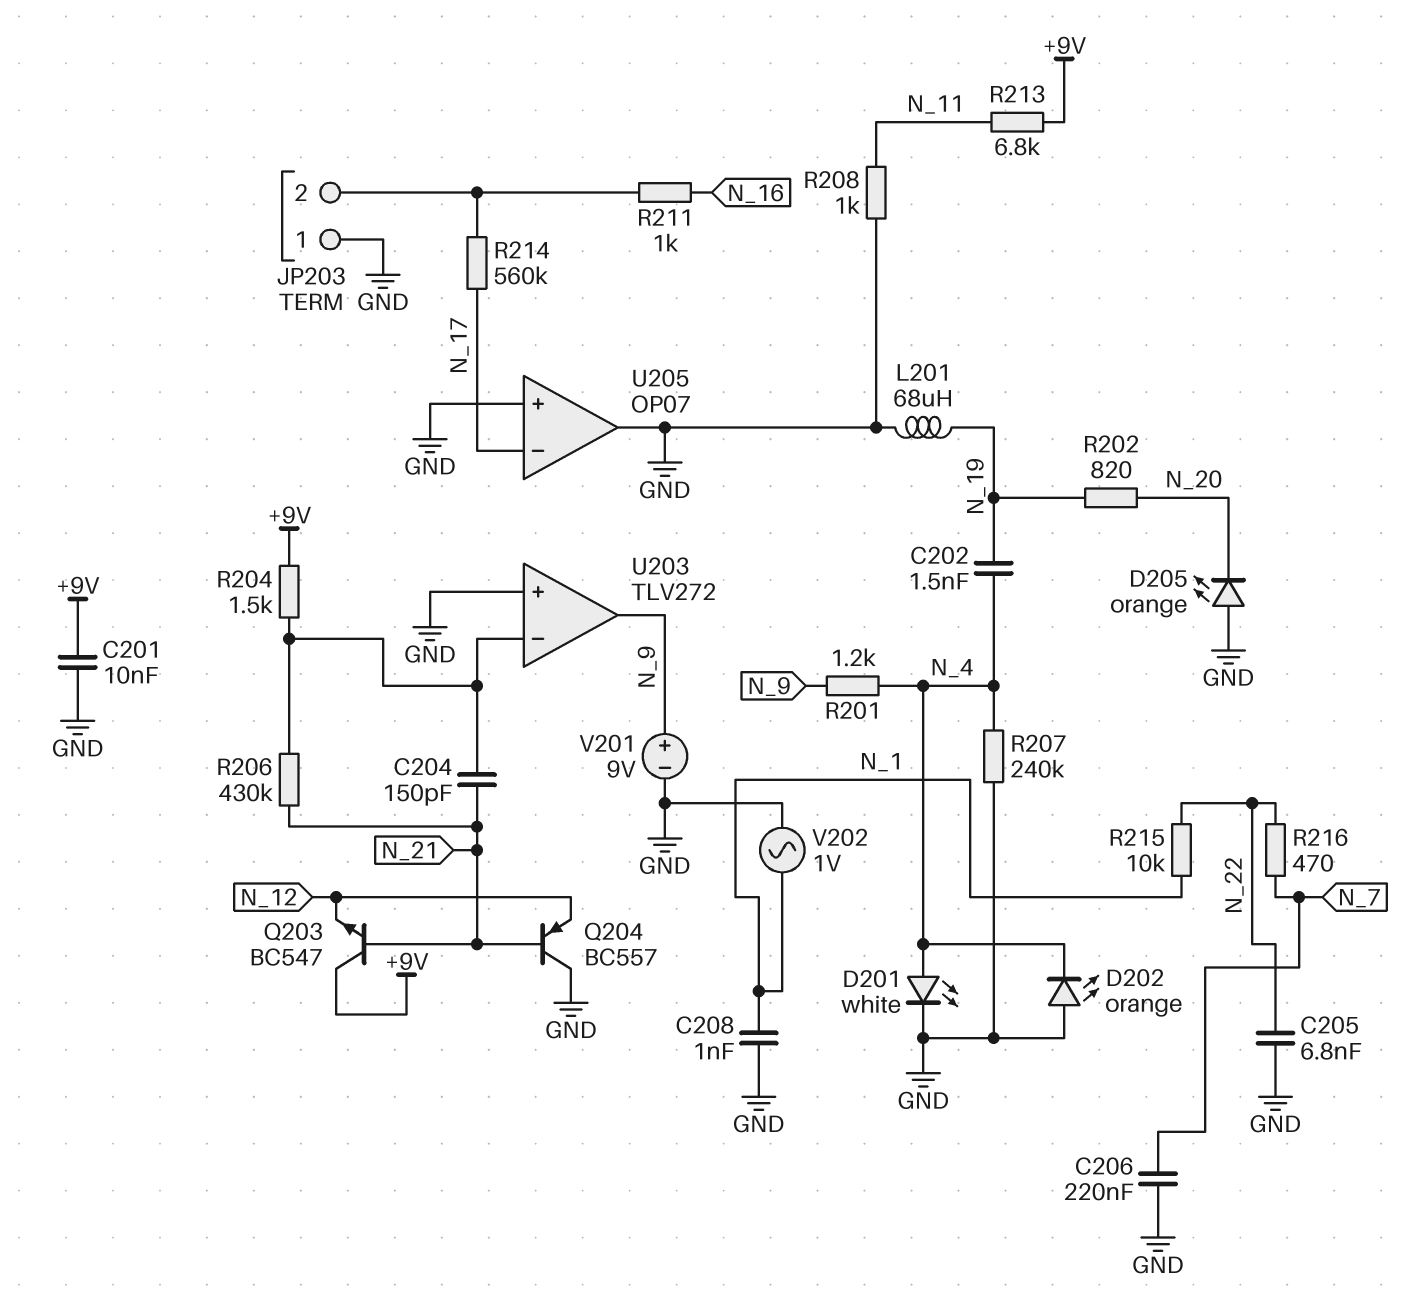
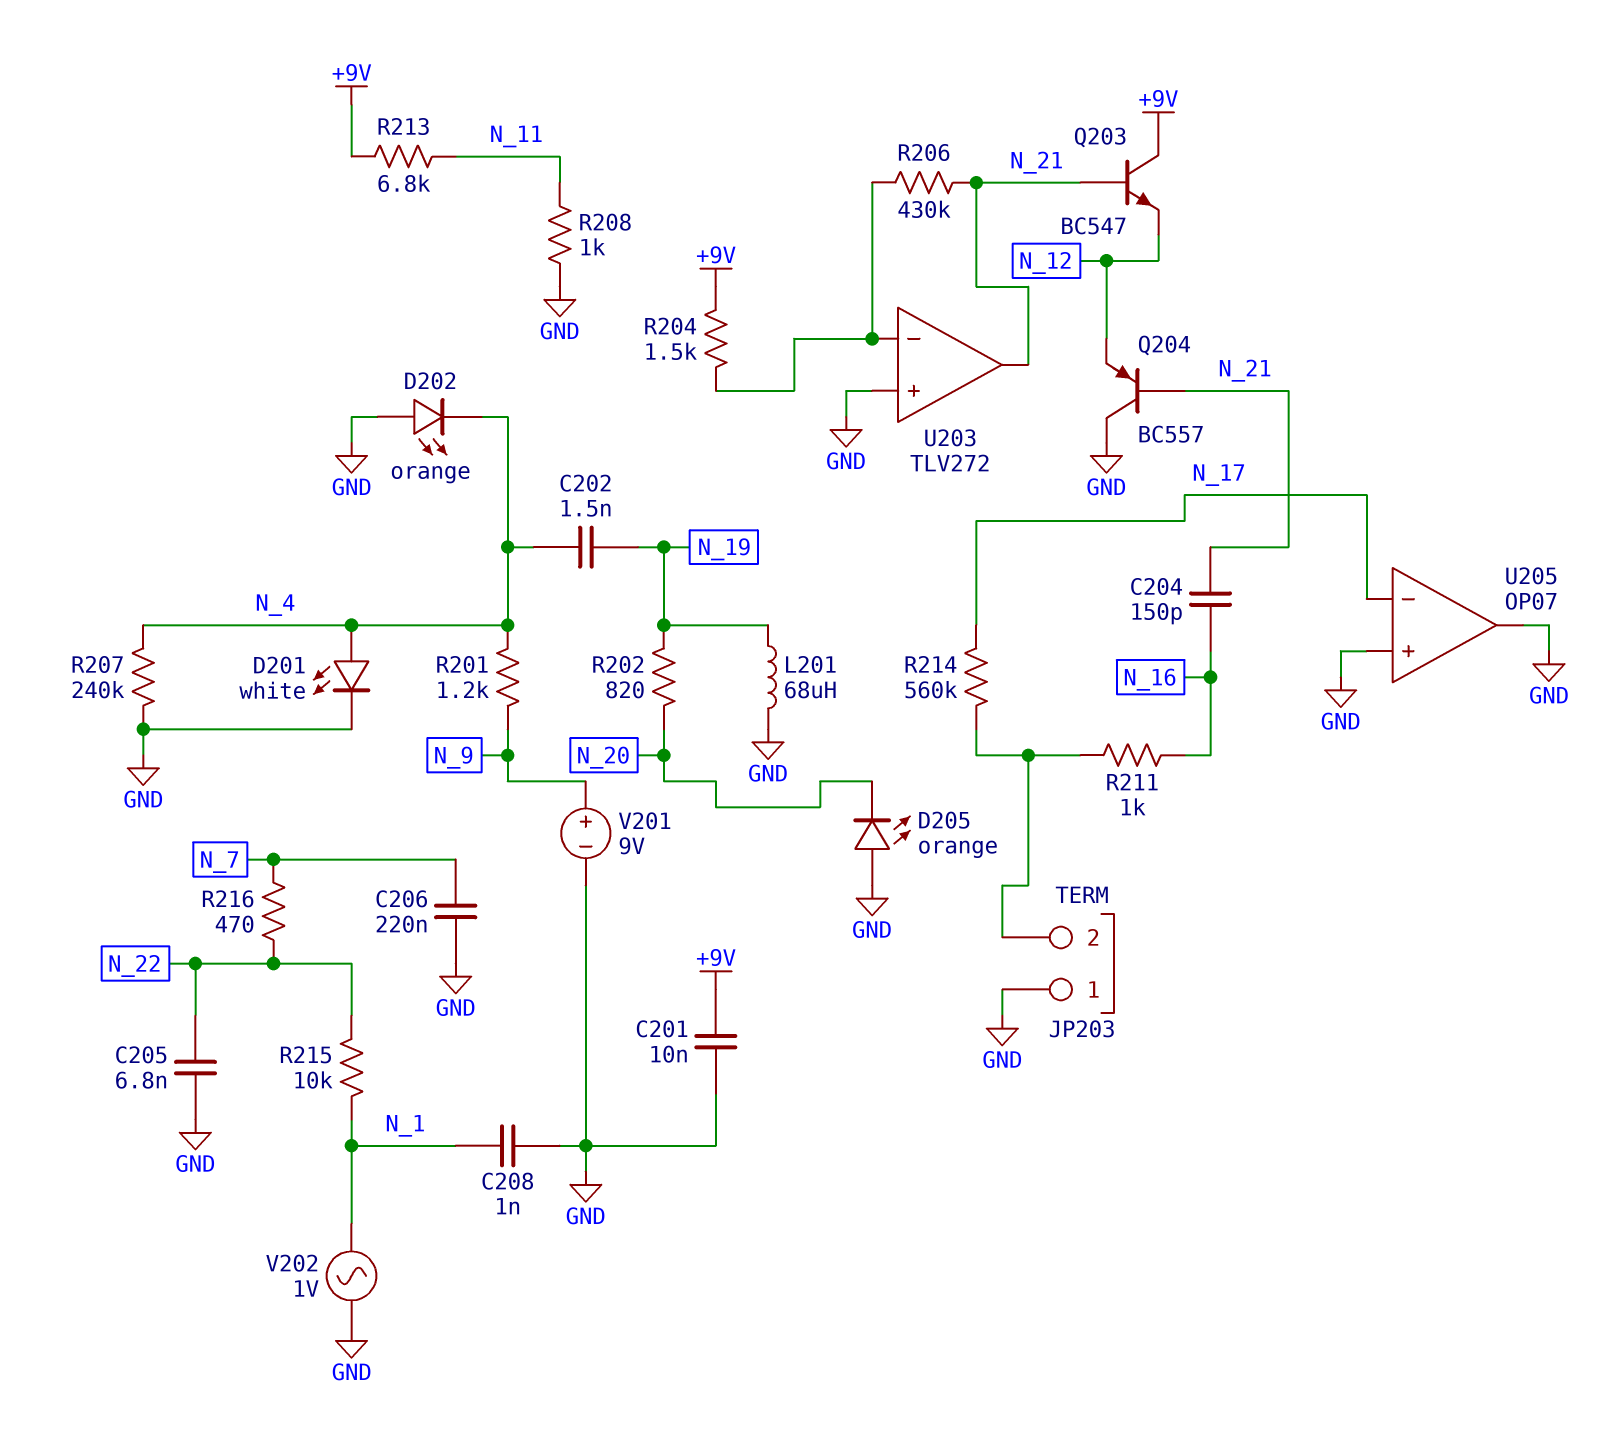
C204: 150pF (N_21, U203/in-) -> 150pF (N_16, N_21)
U203 pin out: N_9 -> N_21

